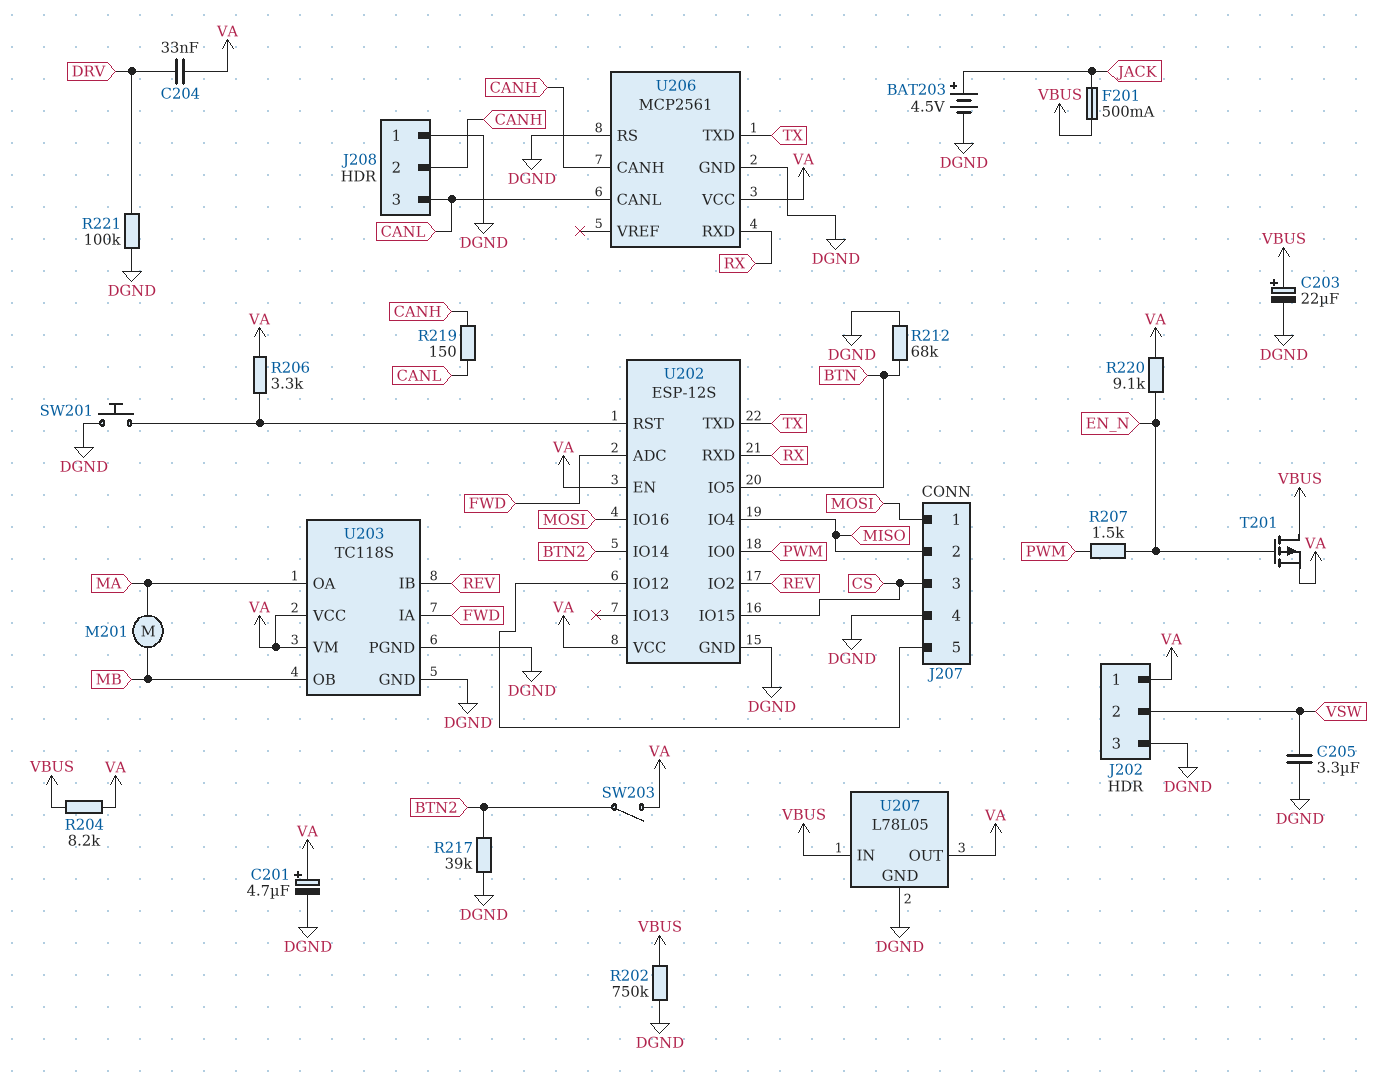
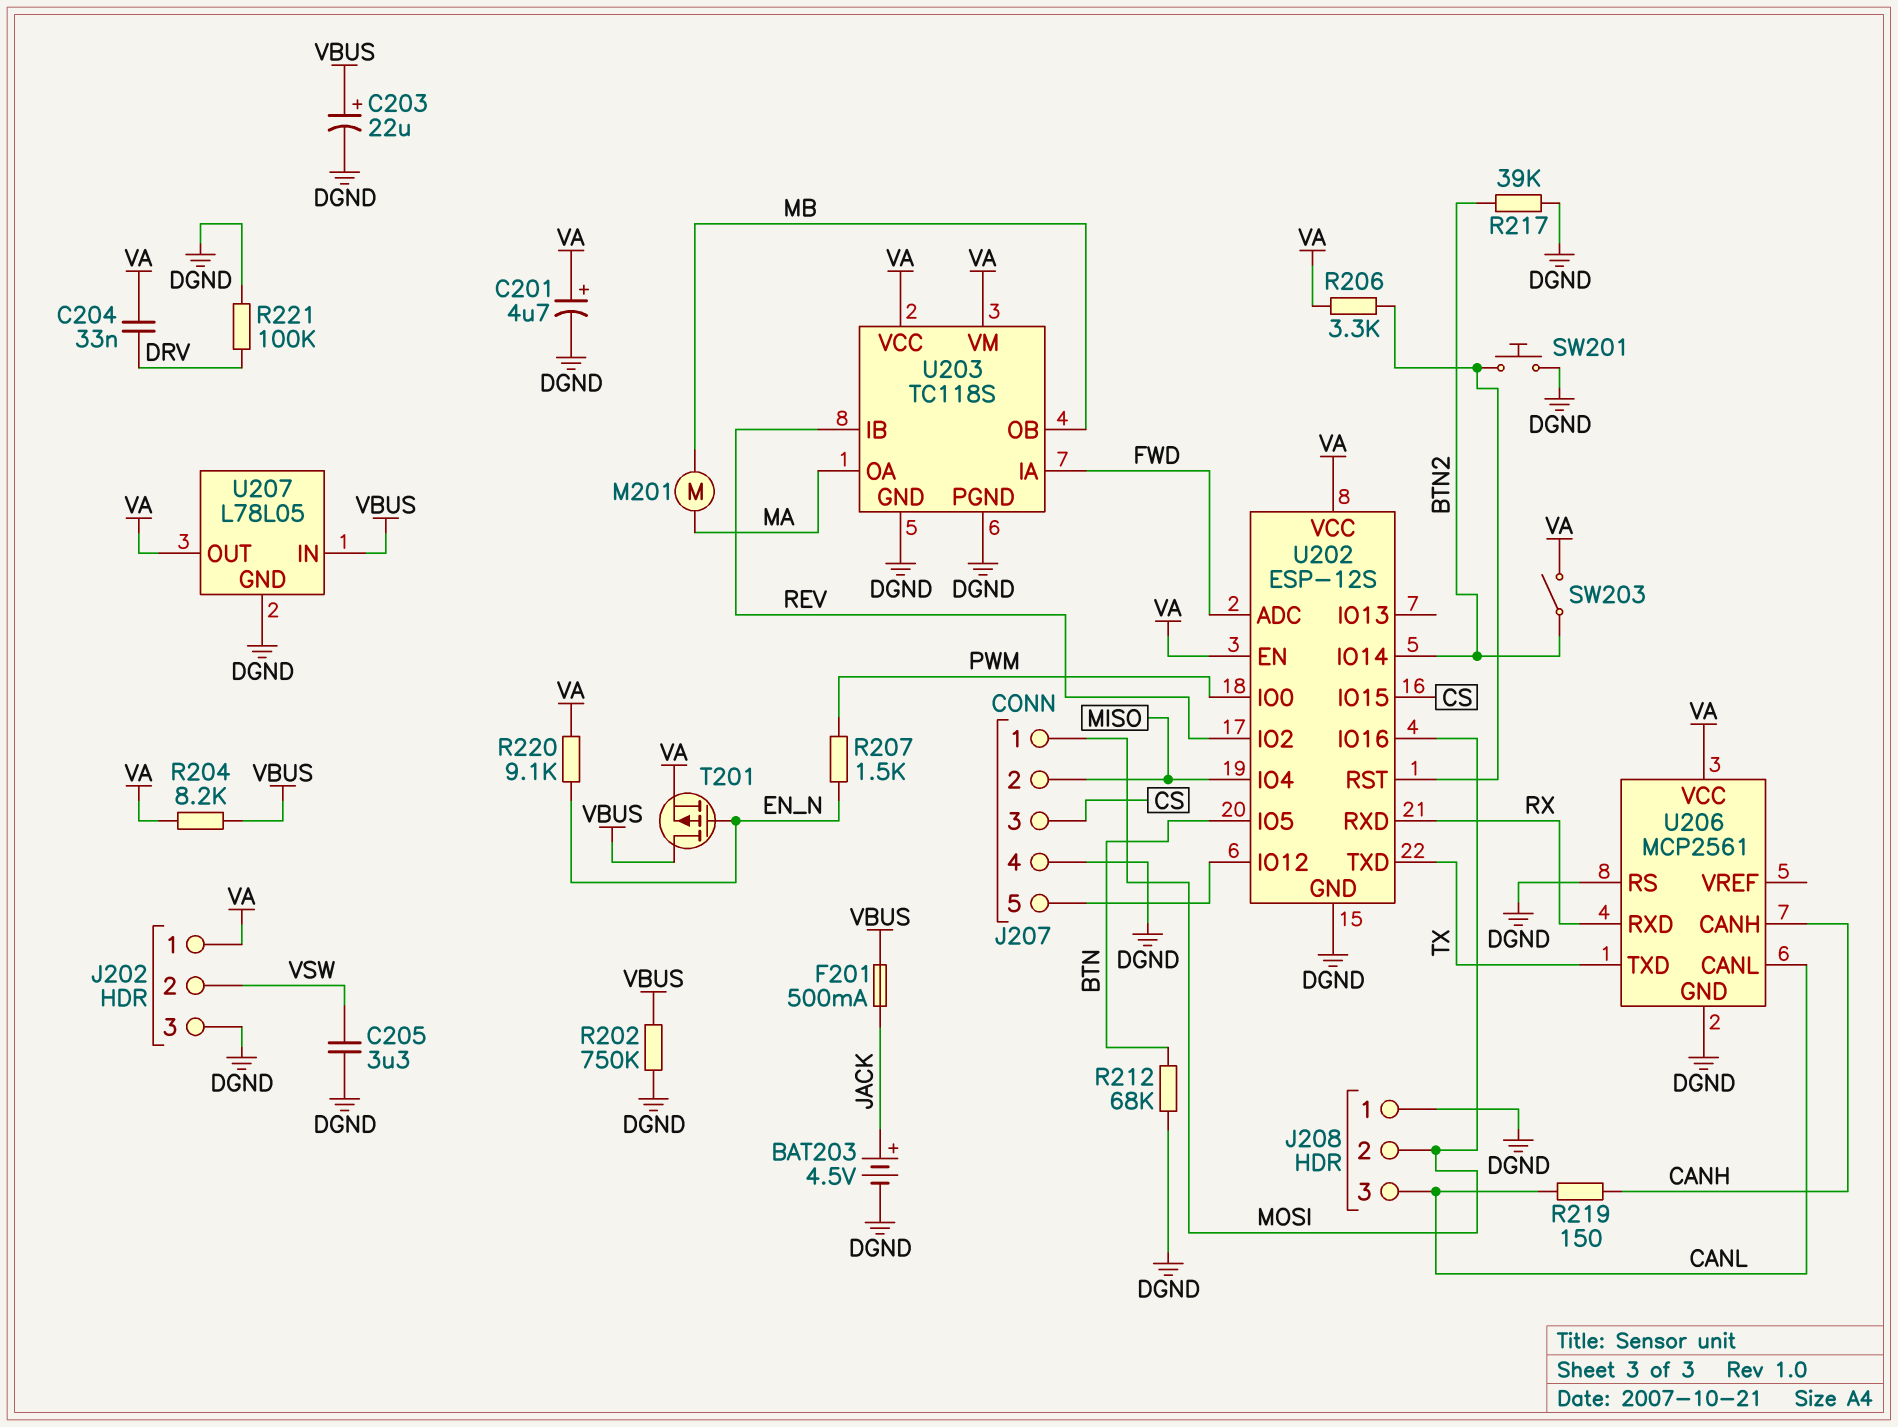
J208 pin 2: CANH -> MOSI

